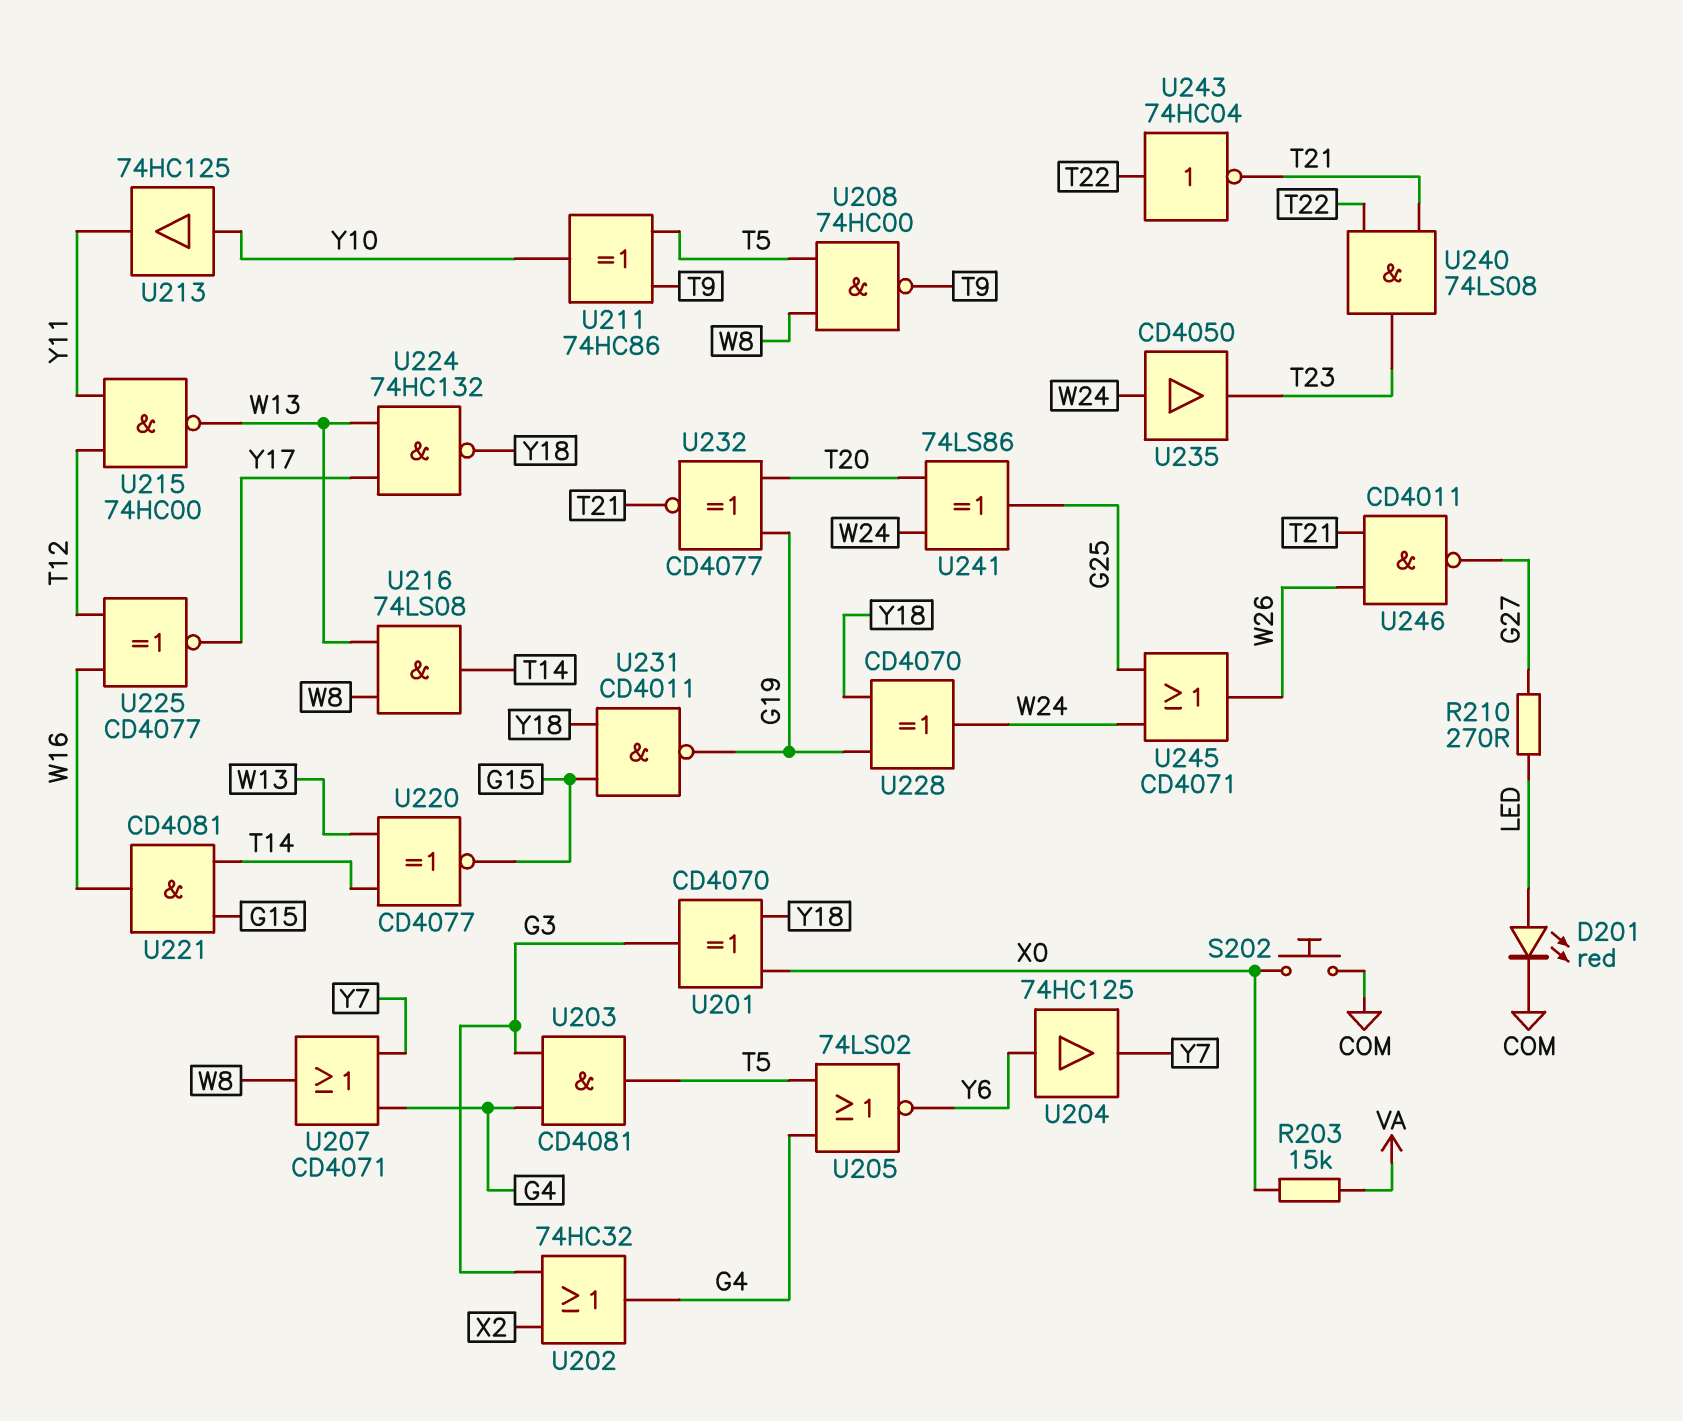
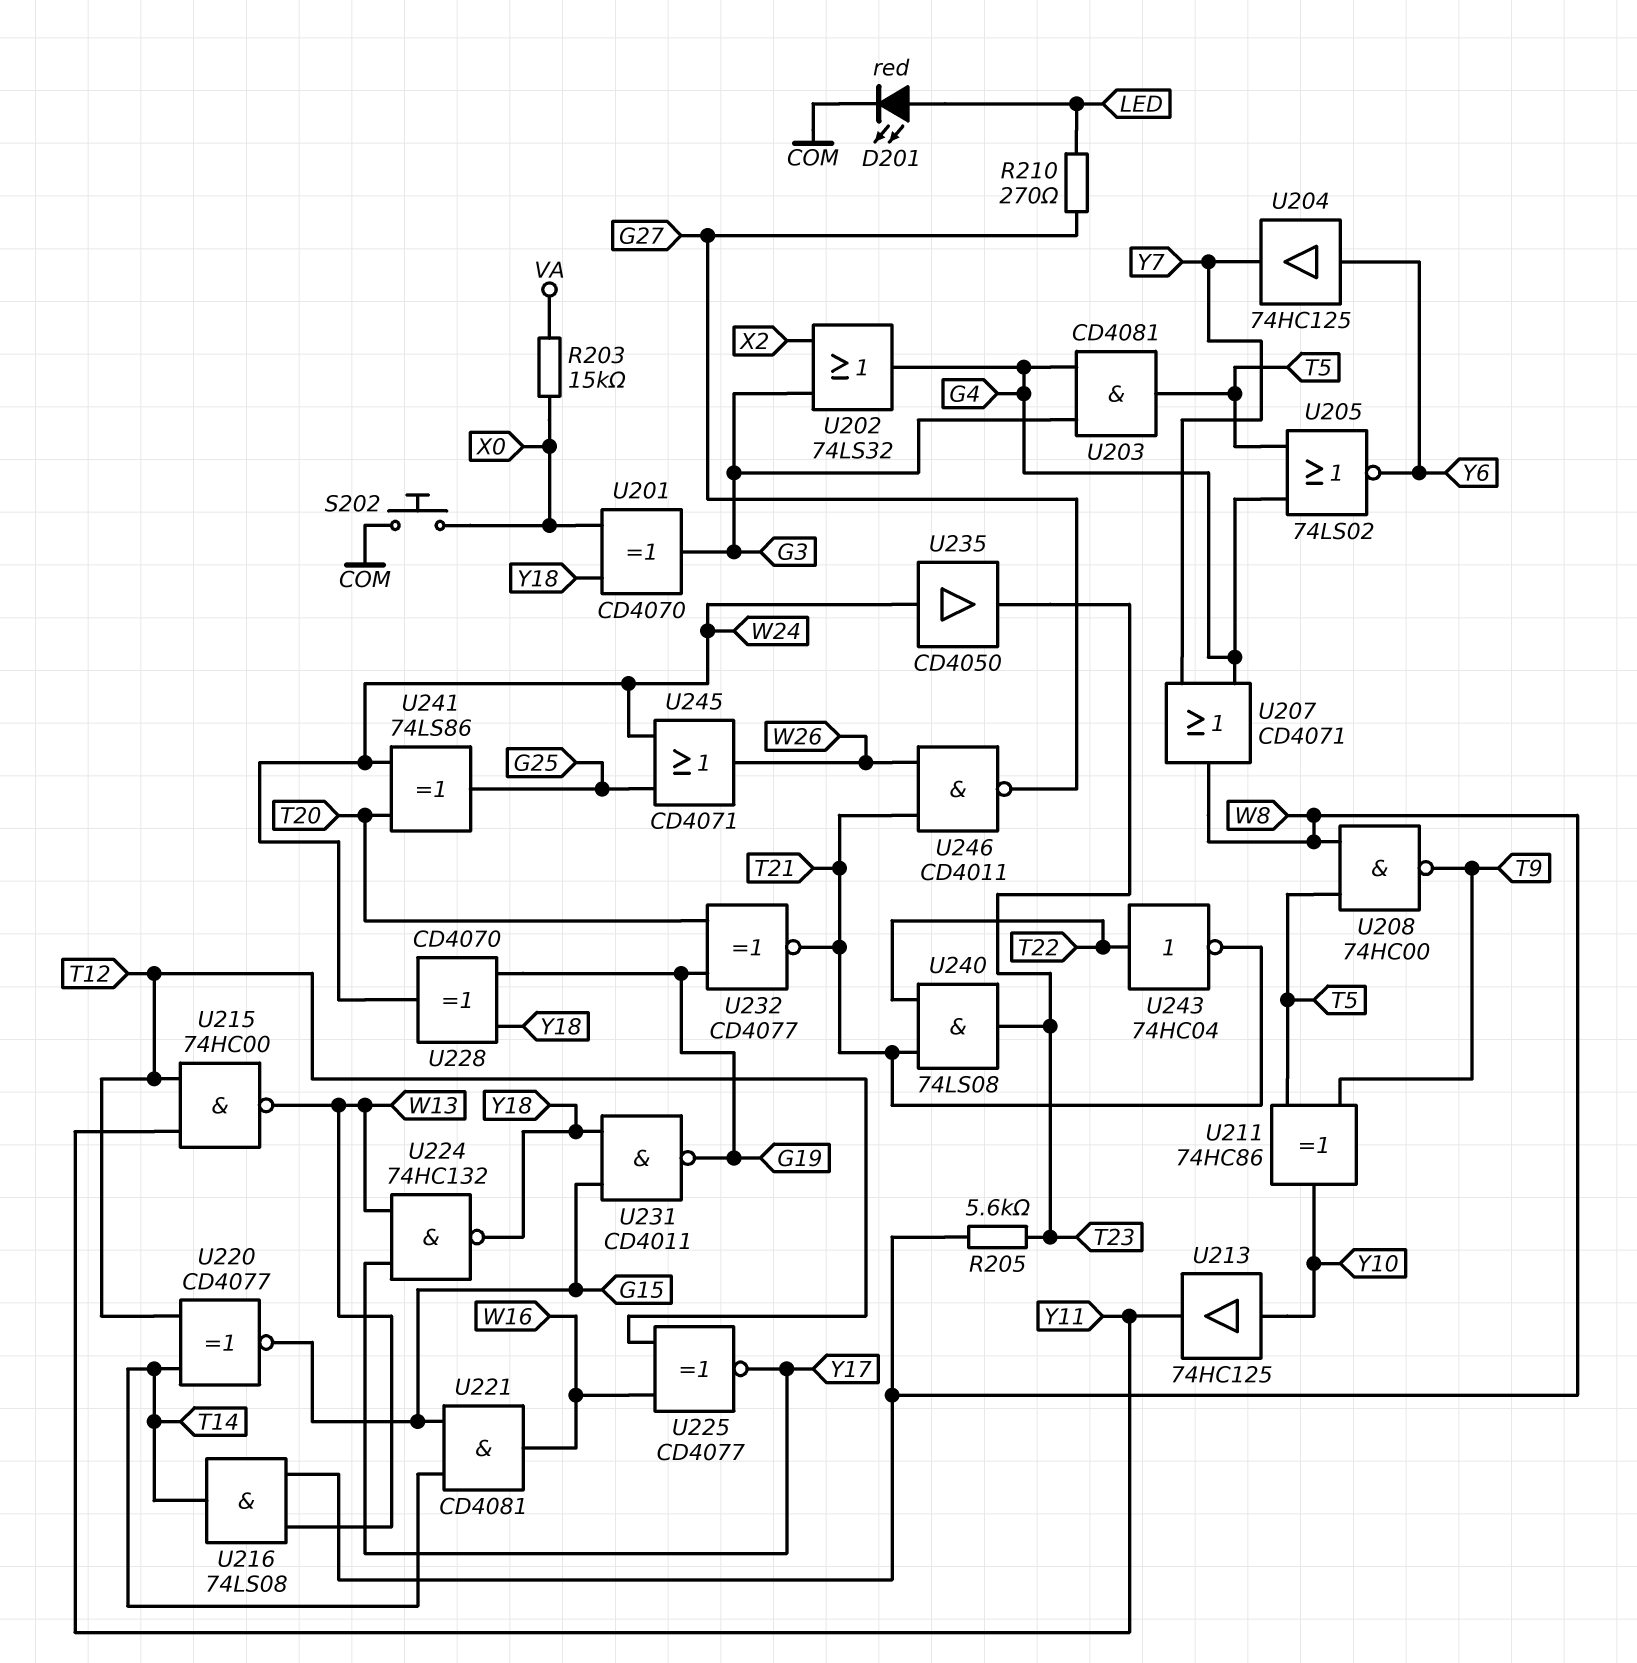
R205: none -> 5.6k (T23, W8)
U202: OR 74HC32 (in G3, in X2, out G4) -> OR 74LS32 (in G3, in X2, out G4)
U220: XNOR CD4077 (in T14, in W13, out G15) -> XNOR CD4077 (in T12, in T14, out G15)

